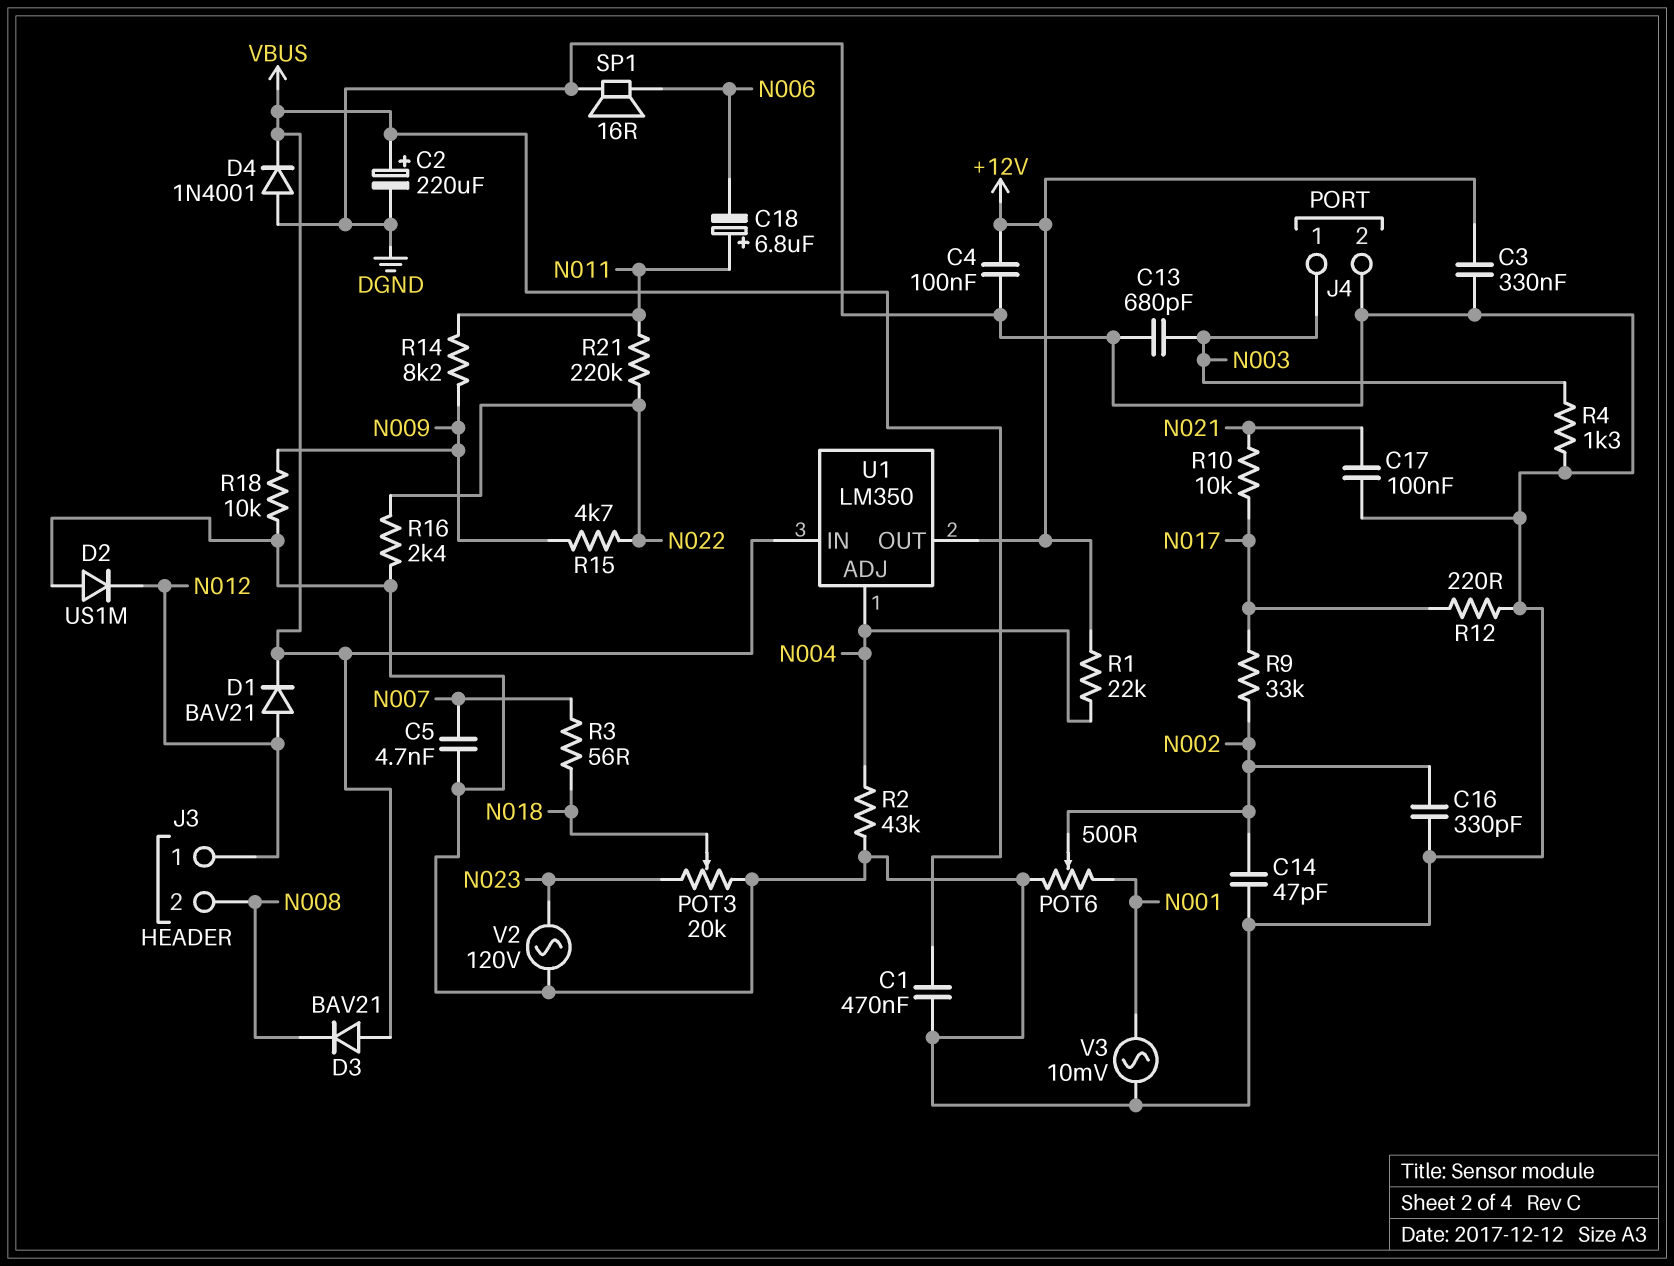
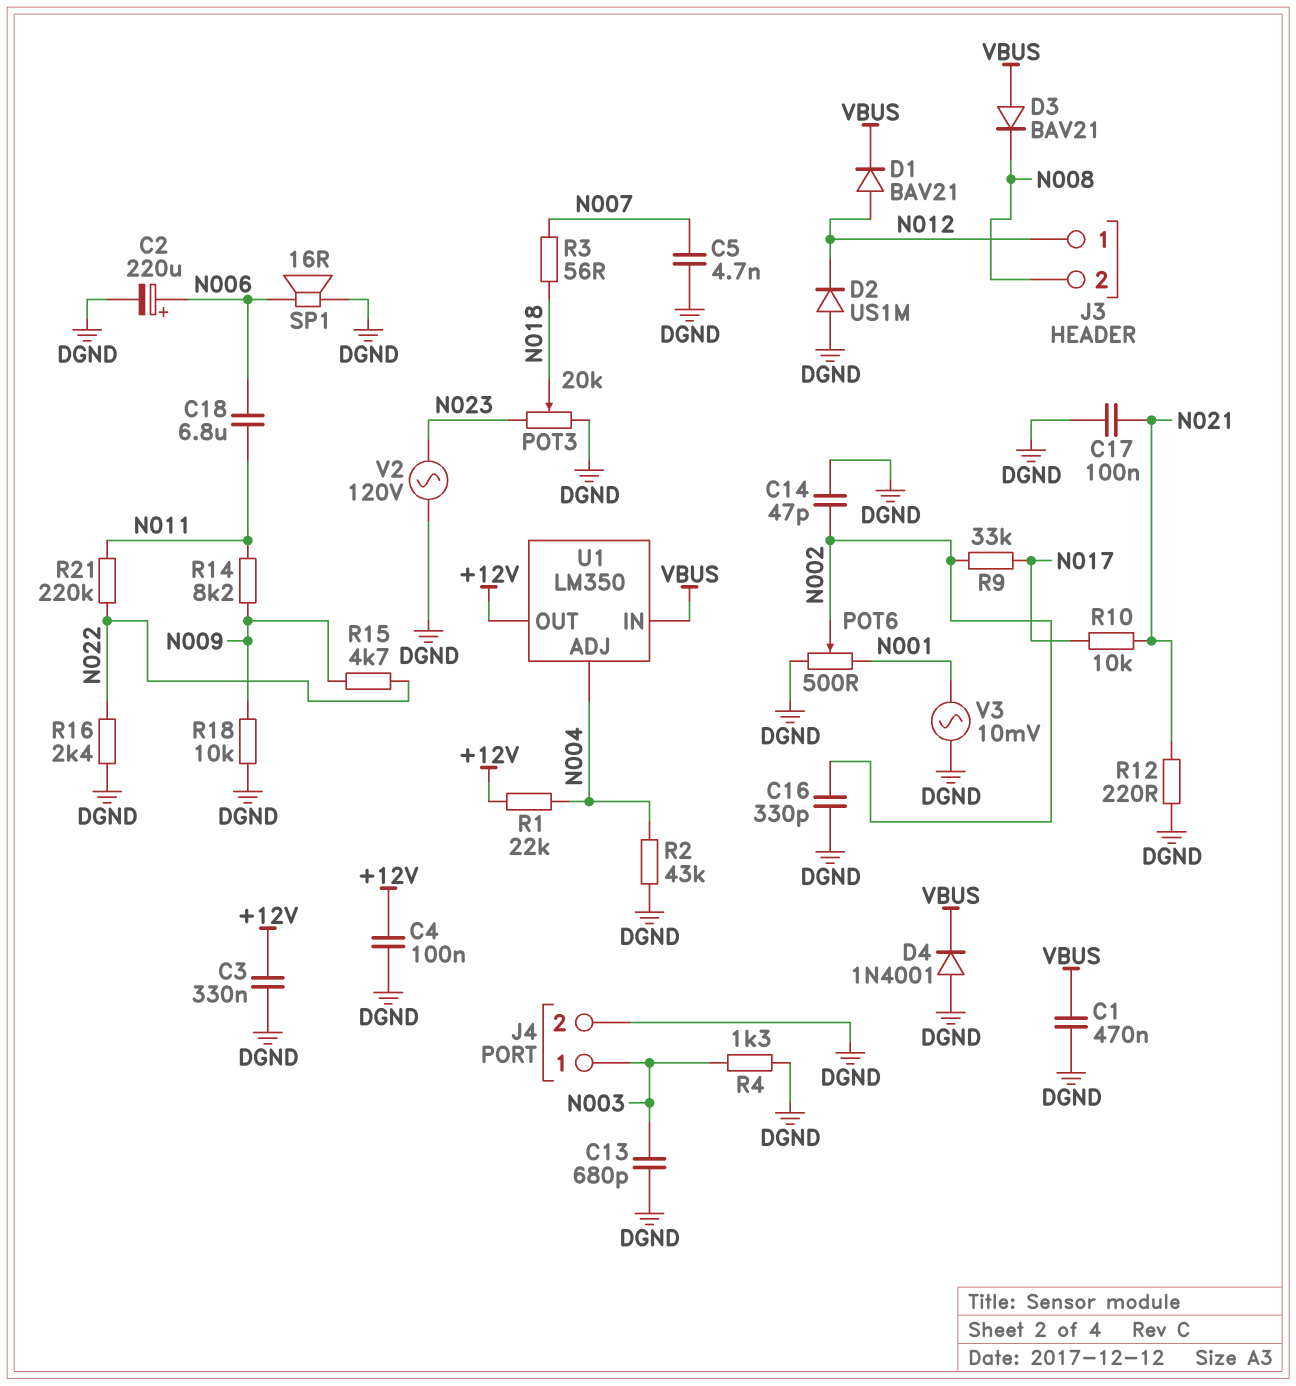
C2: 220uF (plus VBUS, minus DGND) -> 220uF (plus N006, minus DGND)
C18: 6.8uF (plus N011, minus N006) -> 6.8uF (N006, N011)
R12: 220 (DGND, N017) -> 220 (DGND, N021)

